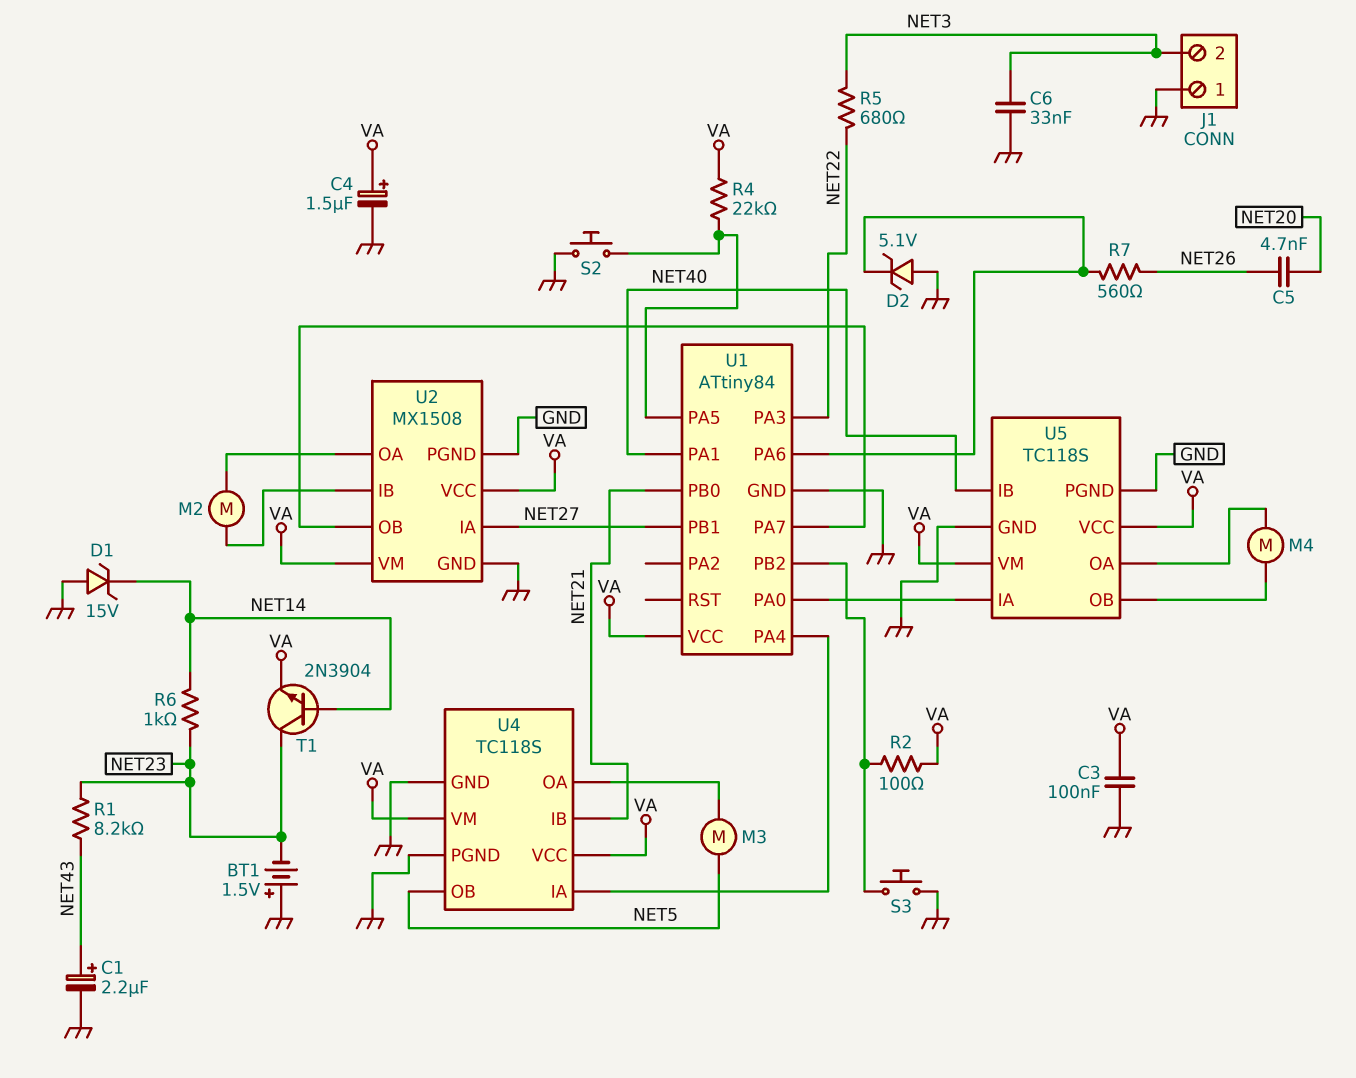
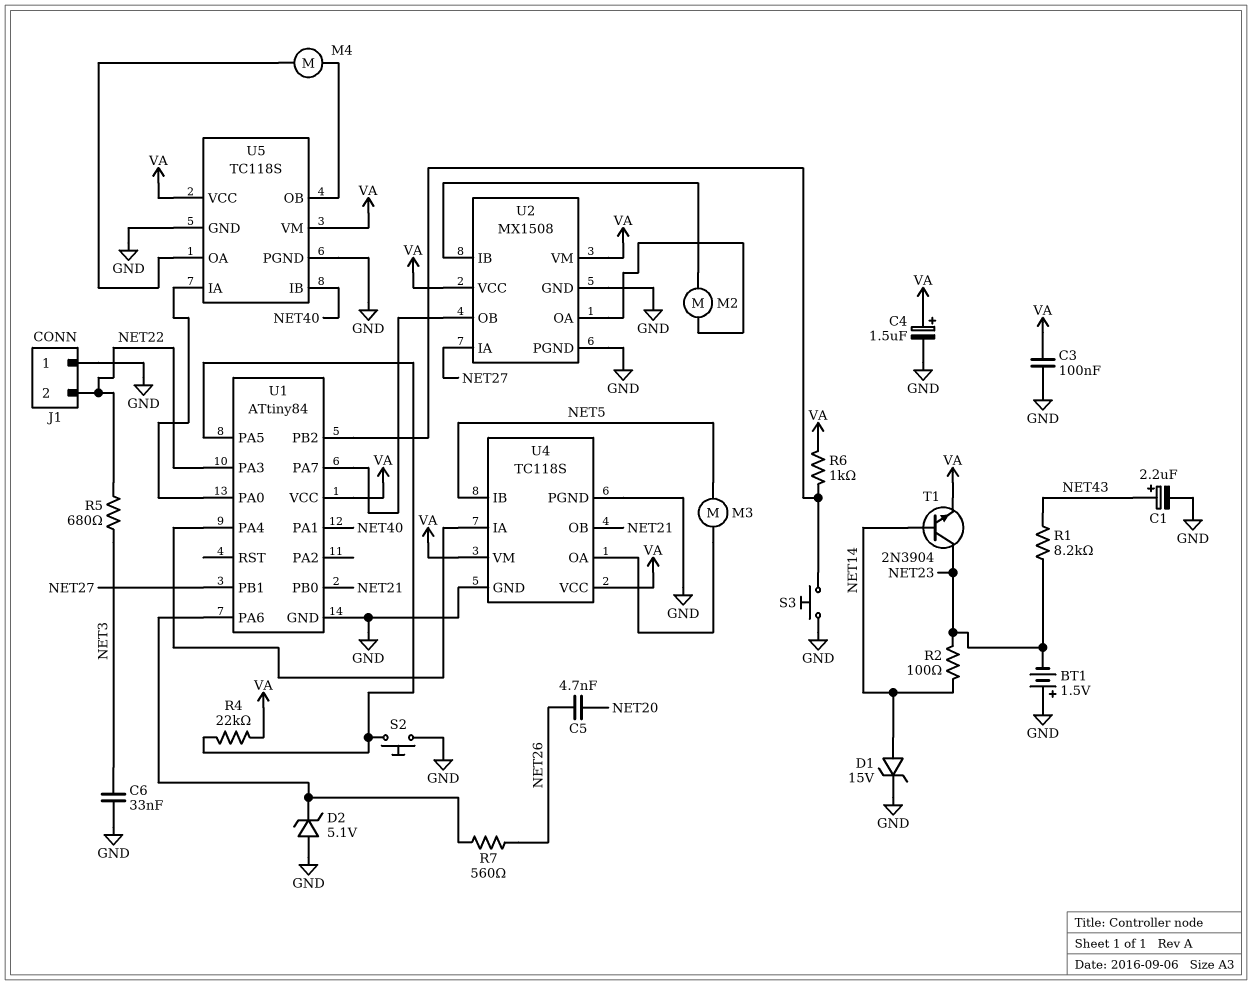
D1: zener 15V (A GND, K NET14) -> zener 15V (A NET14, K GND)
J1 pin 2: NET3 -> NET22
R2: 100 (U1/PB2, VA) -> 100 (NET14, NET23)
R6: 1k (NET14, NET23) -> 1k (U1/PB2, VA)
U4 pin IB: NET21 -> NET5
U4 pin OB: NET5 -> NET21

